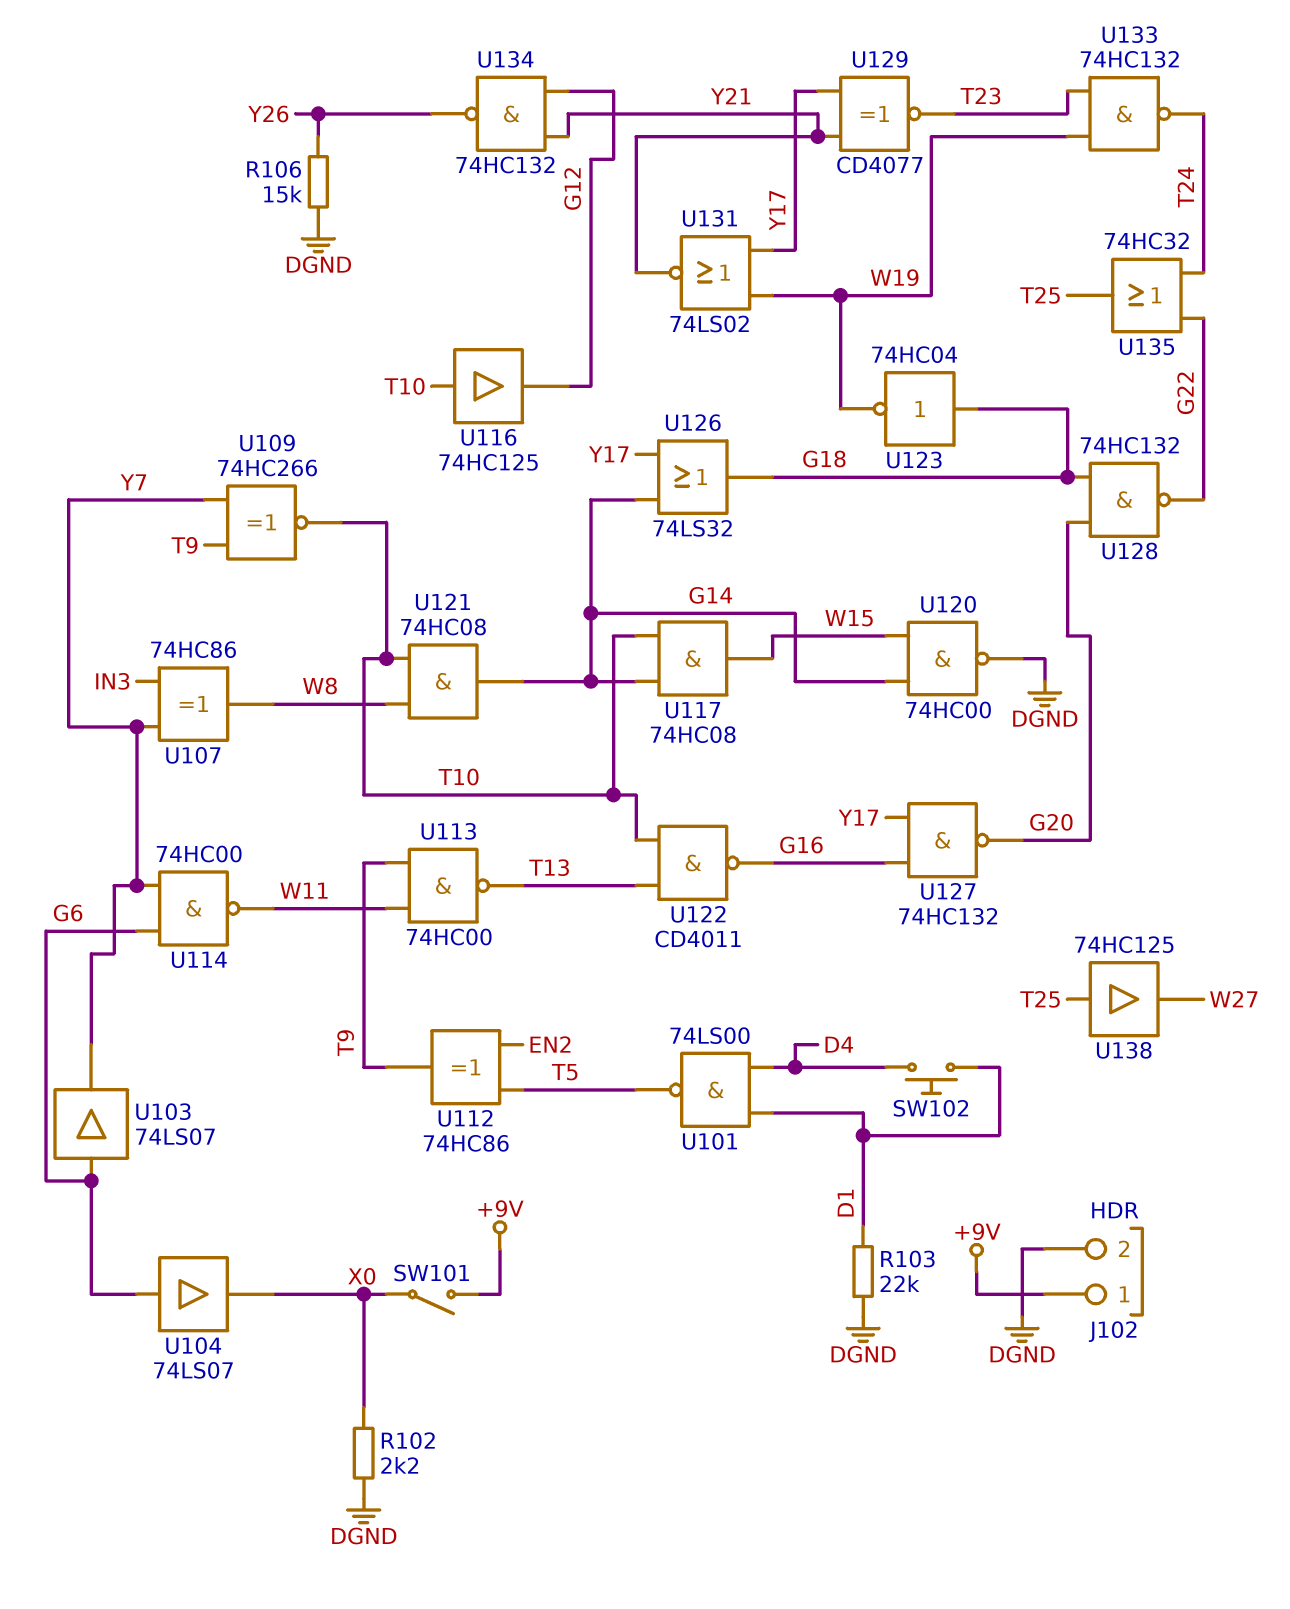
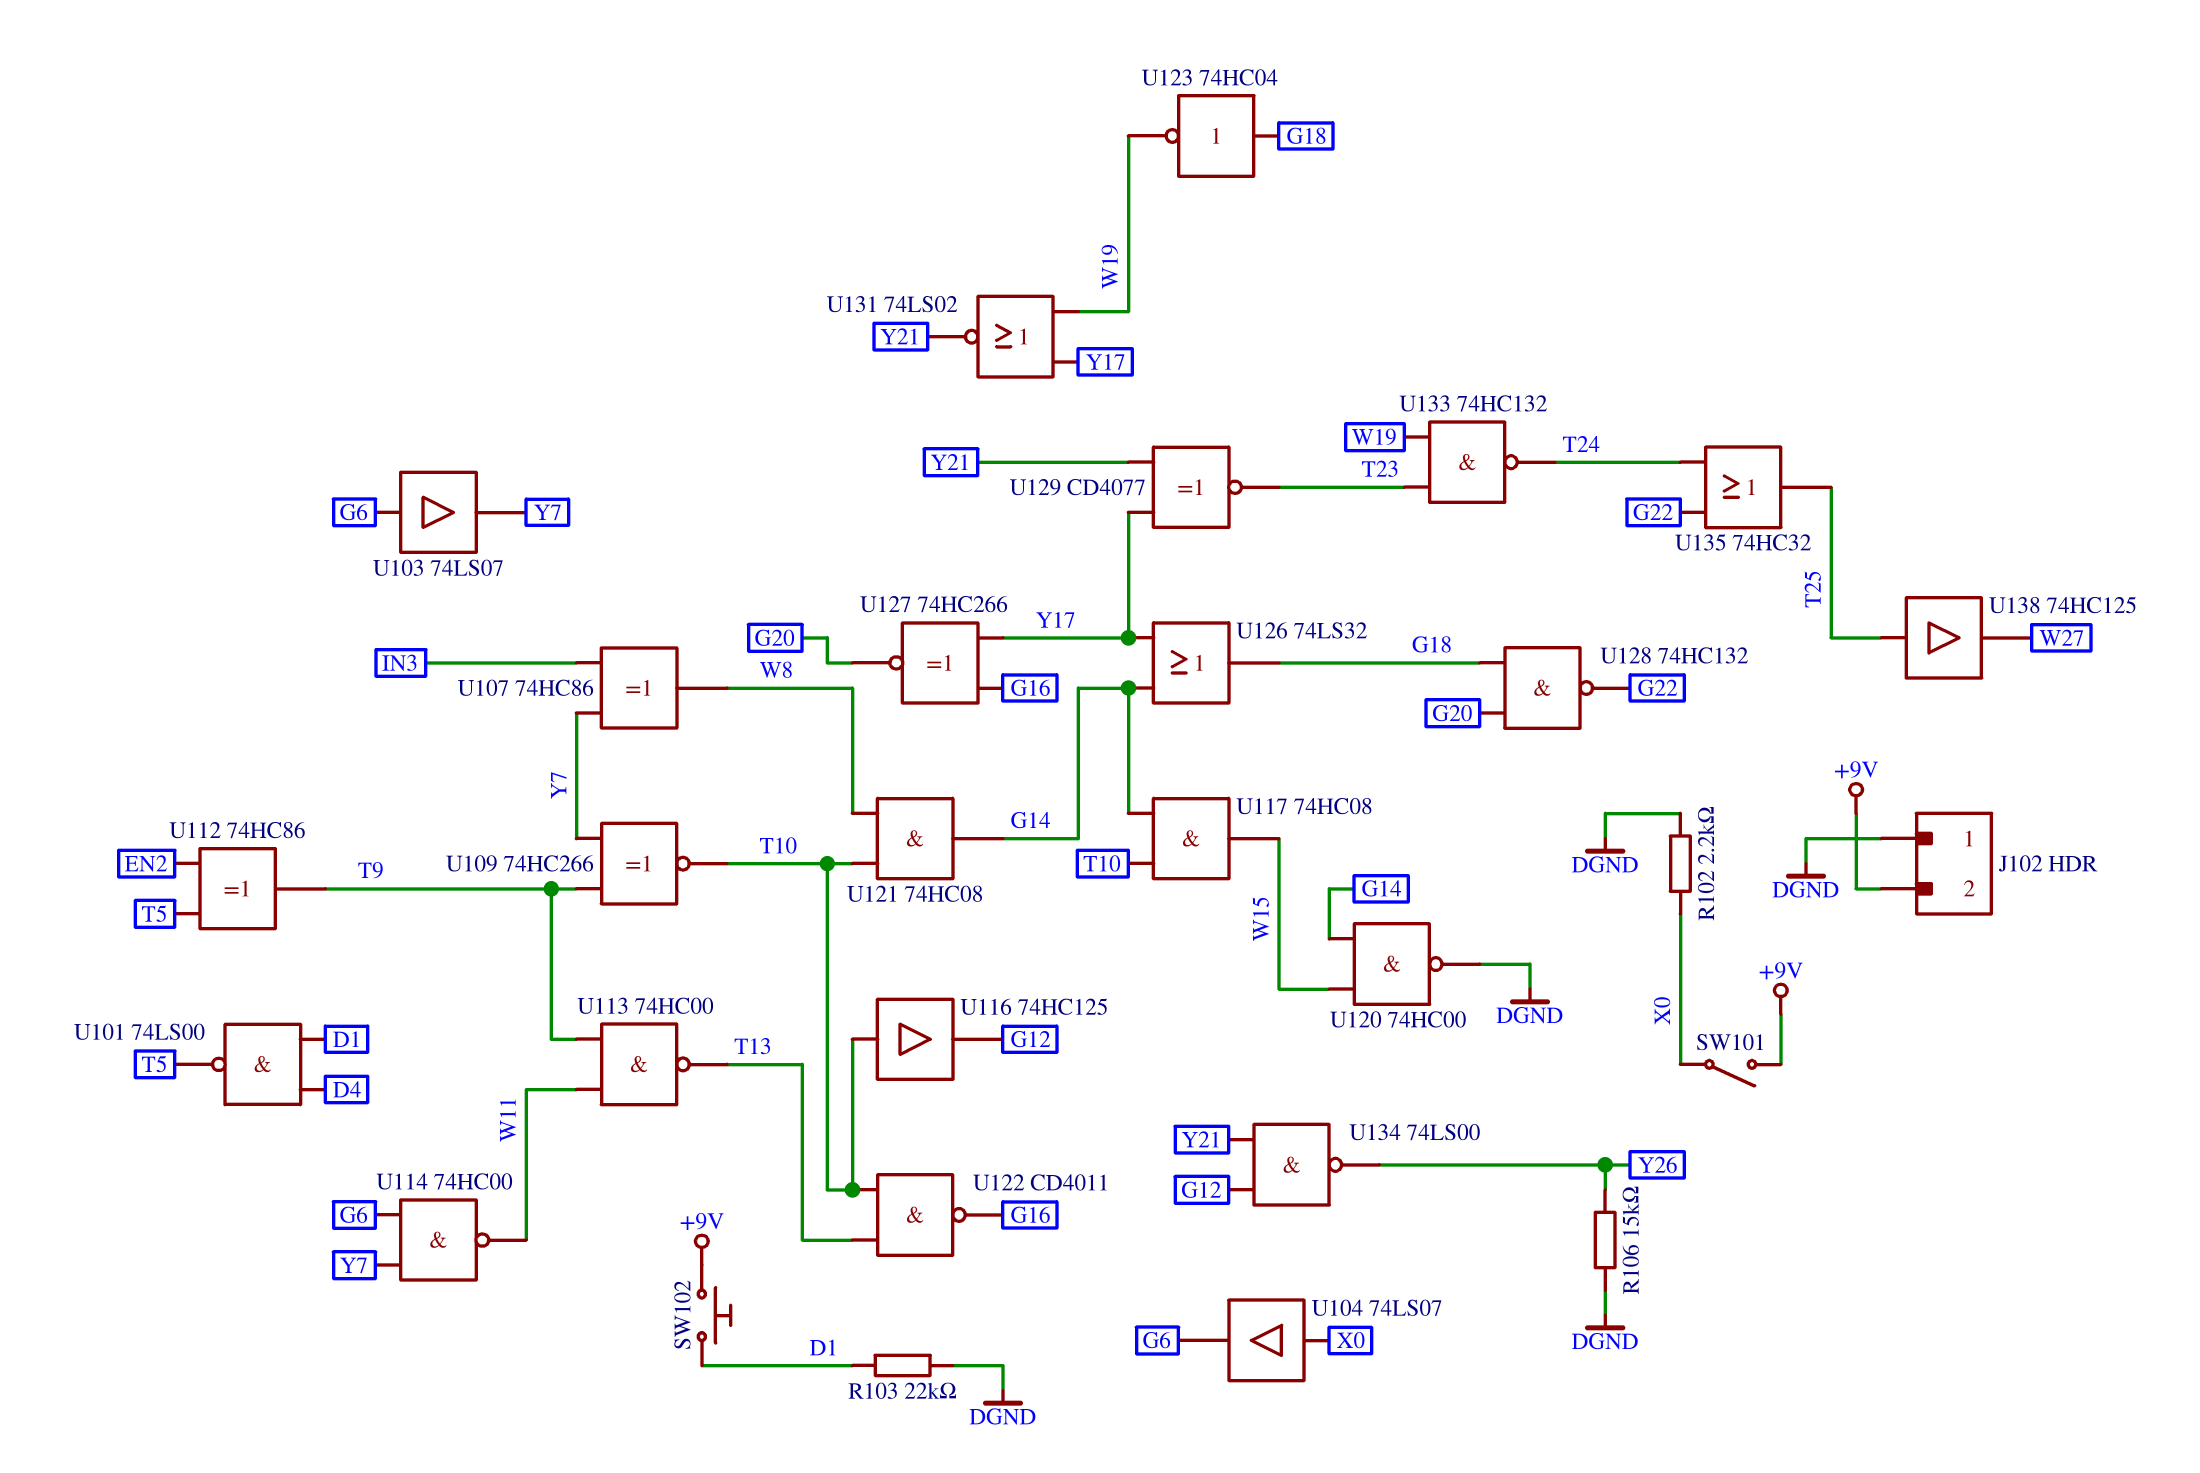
J102 pin 1: +9V -> DGND
J102 pin 2: DGND -> +9V
SW102: button (D1, D4) -> button (+9V, D1)
U104: buffer 74LS07 (in G6, out X0) -> buffer 74LS07 (in X0, out G6)
U127: NAND 74HC132 (in G16, in Y17, out G20) -> XNOR 74HC266 (in G16, in Y17, out G20)
U134: NAND 74HC132 (in G12, in Y21, out Y26) -> NAND 74LS00 (in G12, in Y21, out Y26)

